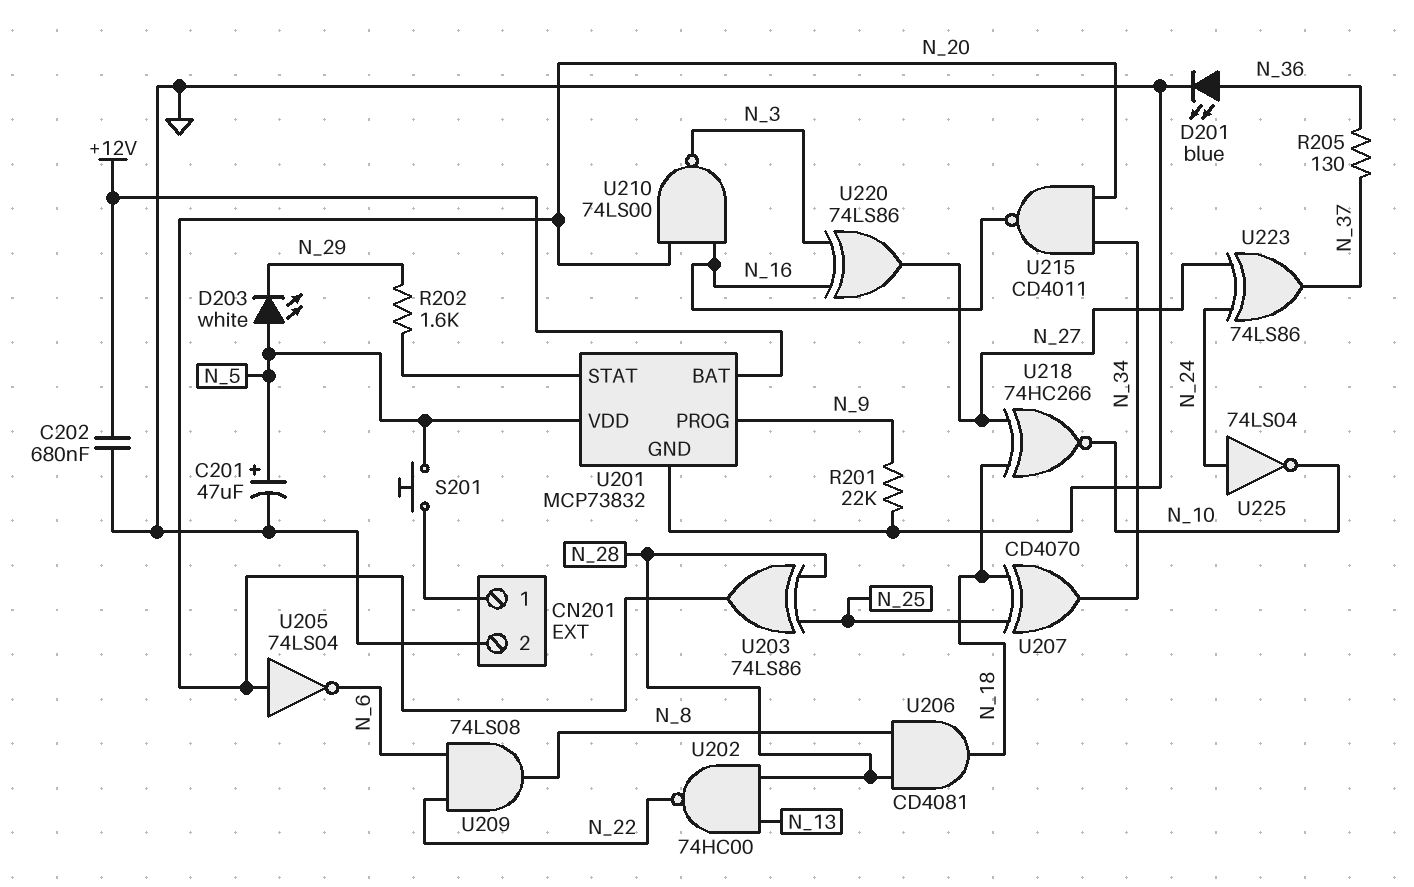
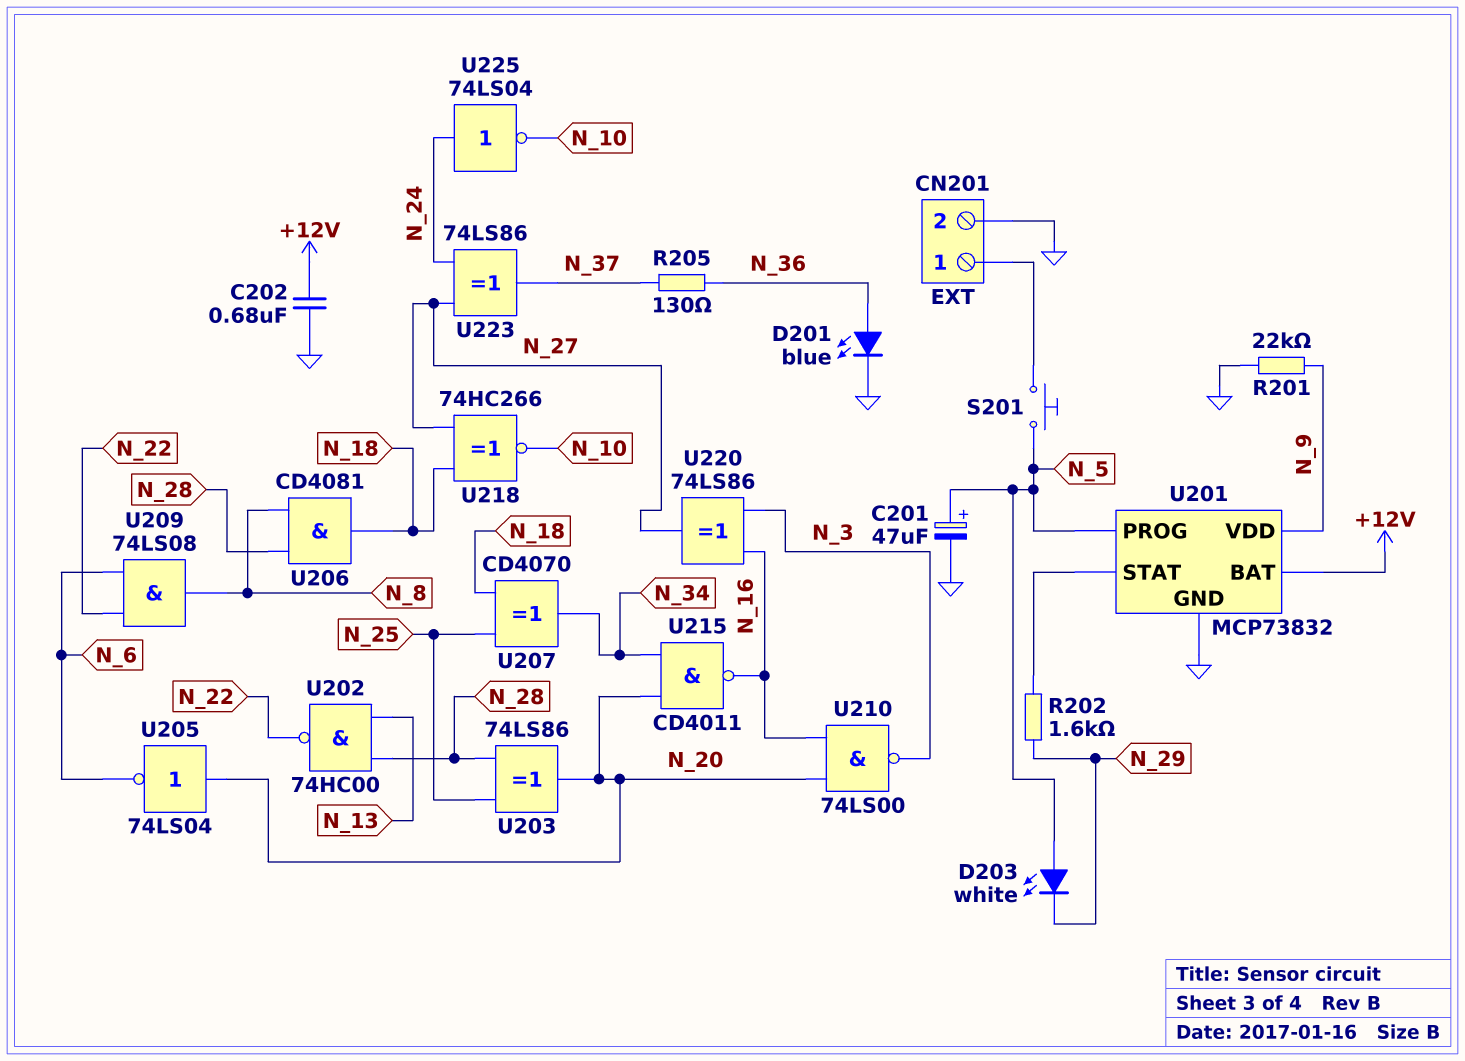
U201 pin PROG: N_9 -> N_5
U201 pin VDD: N_5 -> N_9

